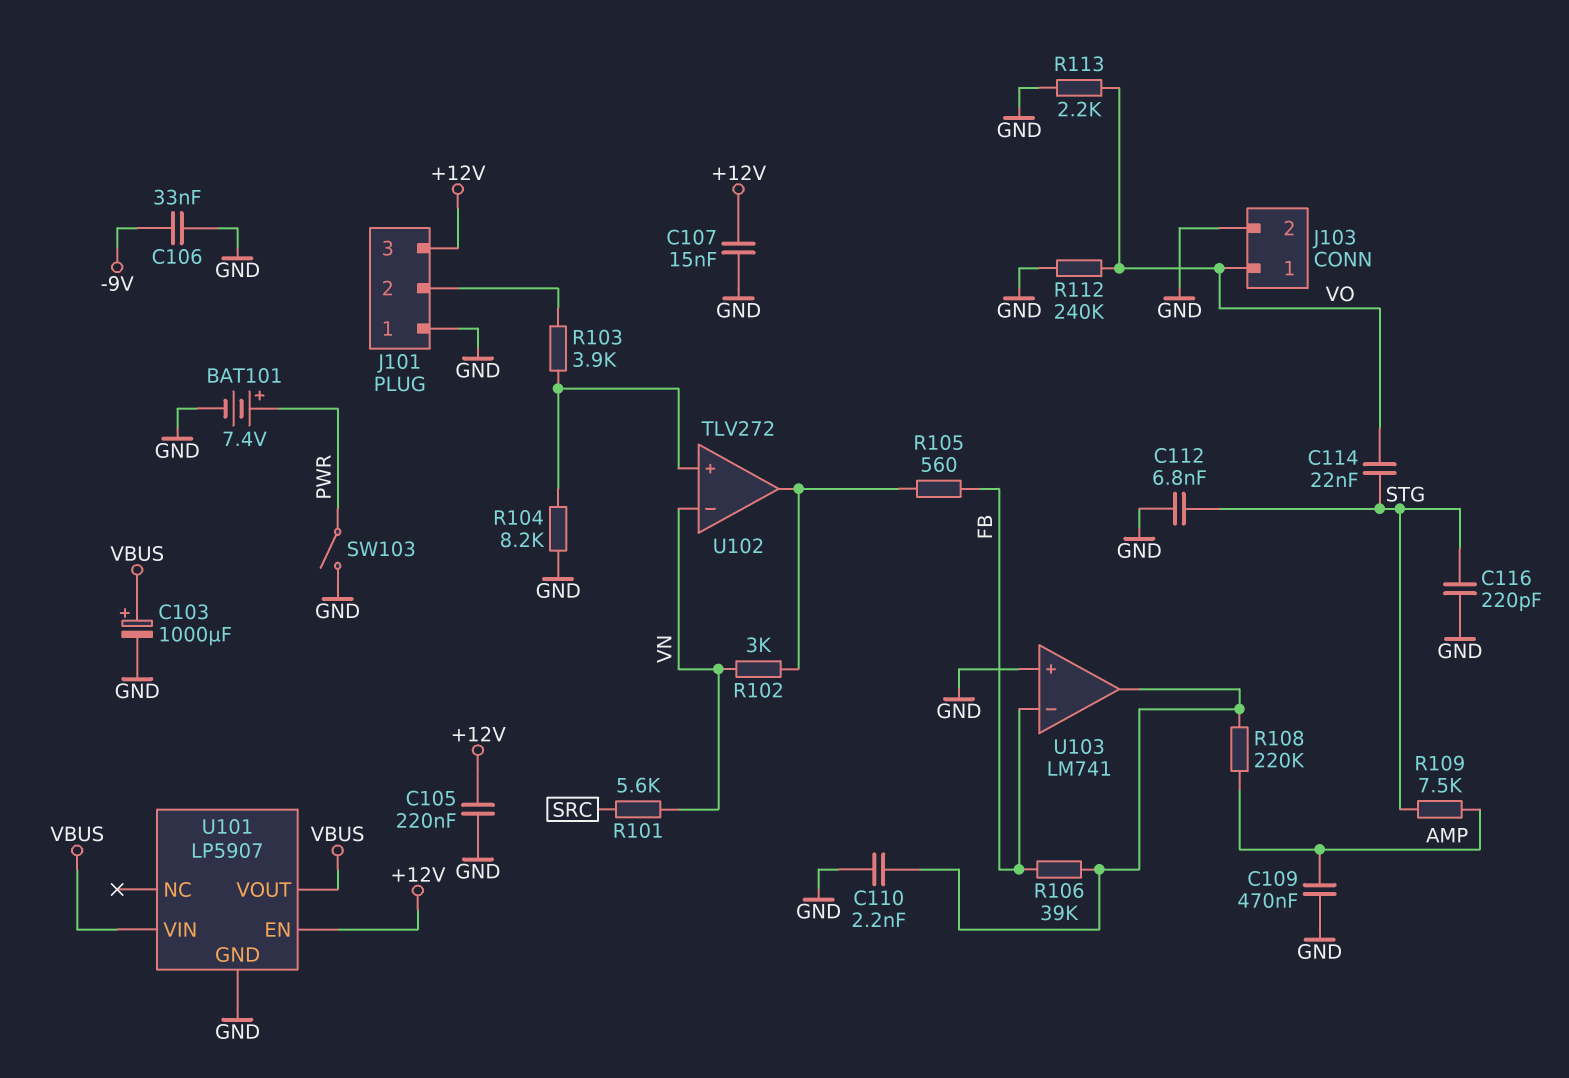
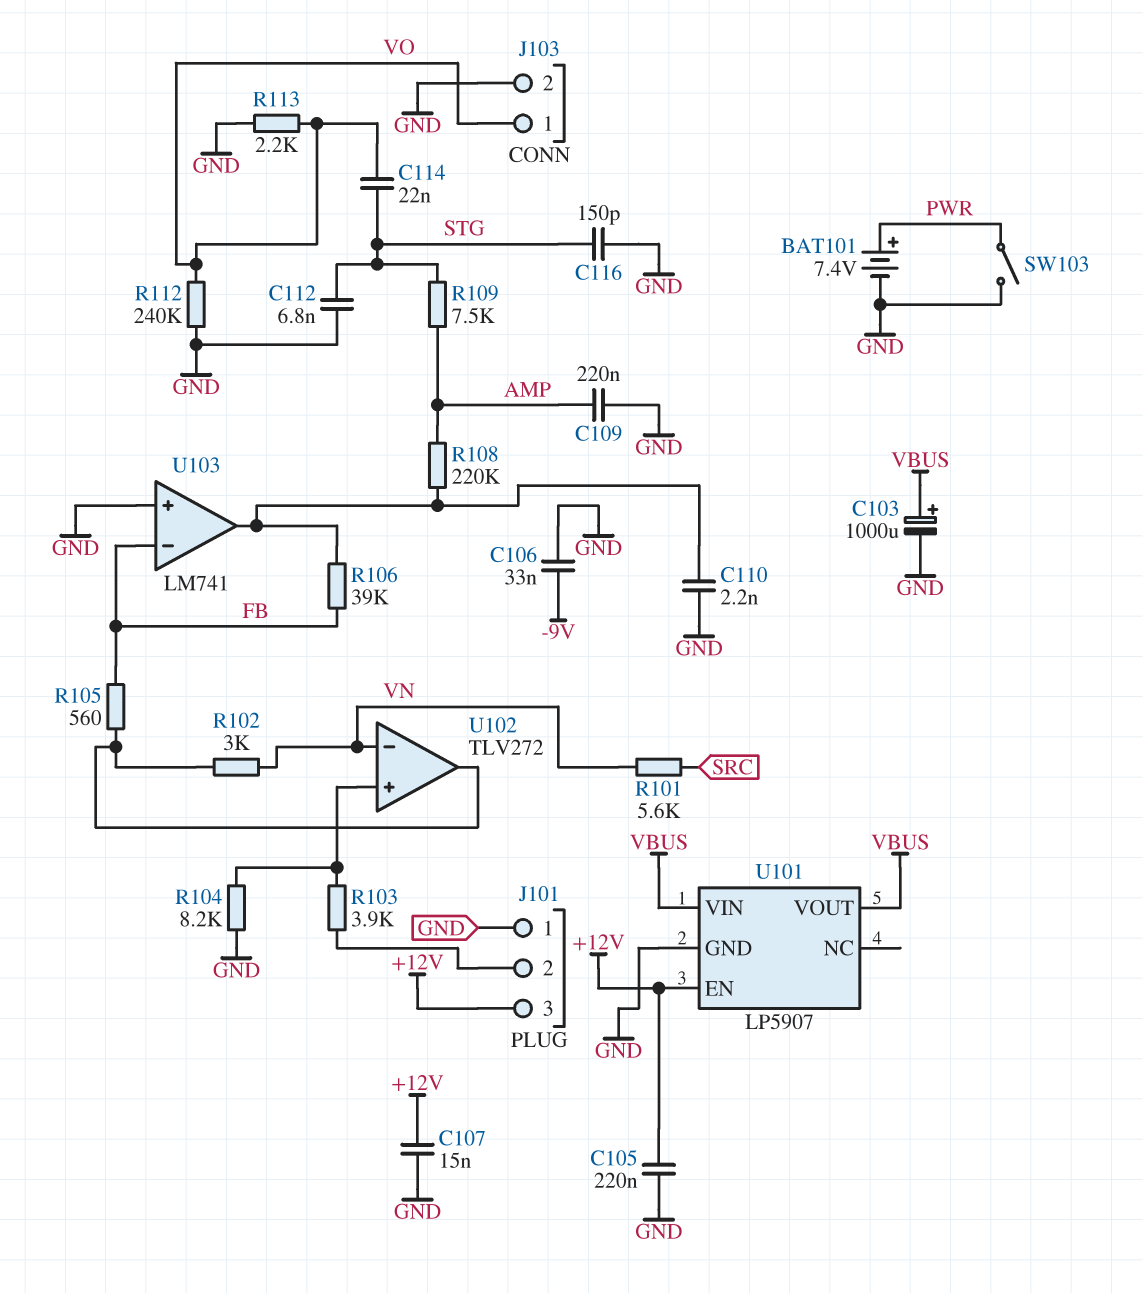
C109: 470nF (AMP, GND) -> 220nF (AMP, GND)
C116: 220pF (GND, STG) -> 150pF (GND, STG)

